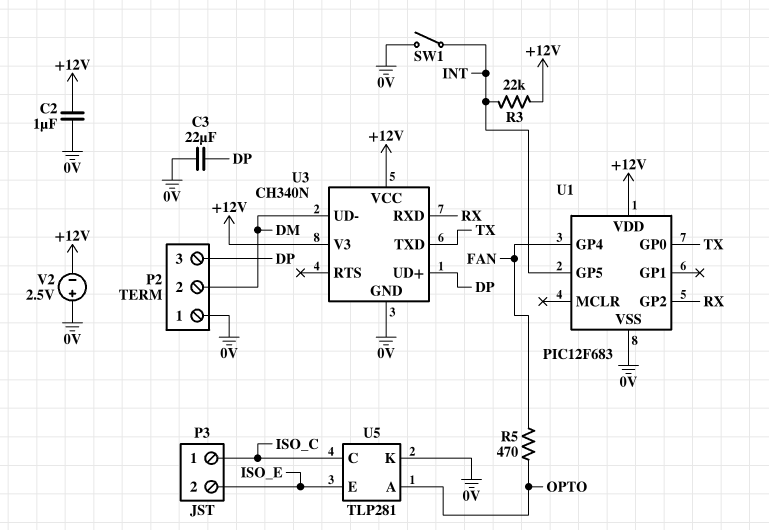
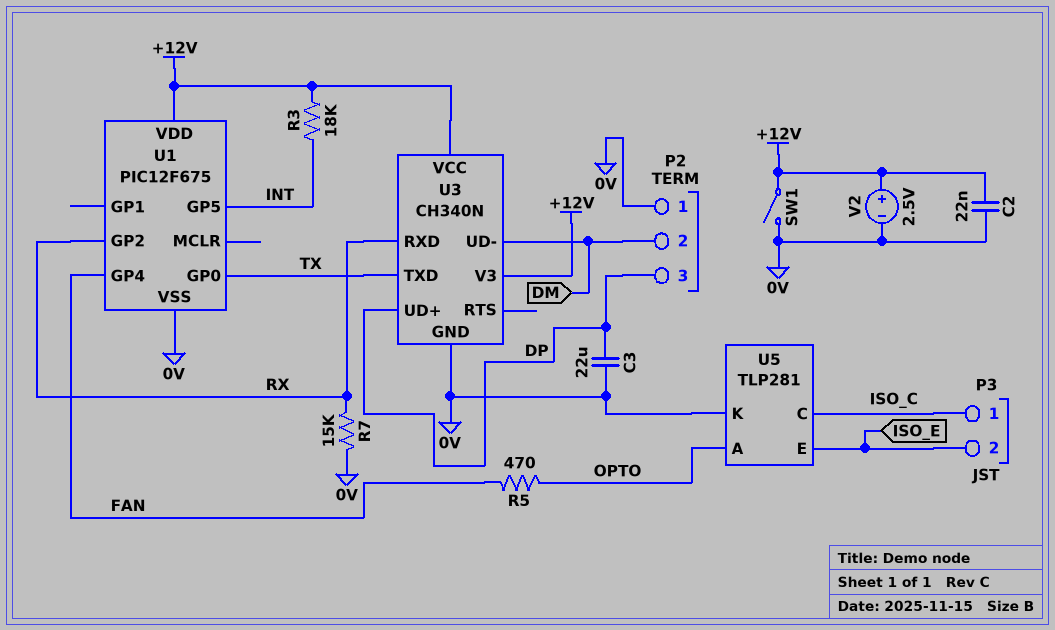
C2: 1uF (+12V, 0V) -> 22nF (+12V, 0V)
R3: 22k (+12V, INT) -> 18k (+12V, INT)
R7: none -> 15k (0V, RX)
SW1: switch (0V, INT) -> switch (+12V, 0V)
U1: PIC12F683 -> PIC12F675
V2: 2.5V (plus 0V, minus +12V) -> 2.5V (plus +12V, minus 0V)

